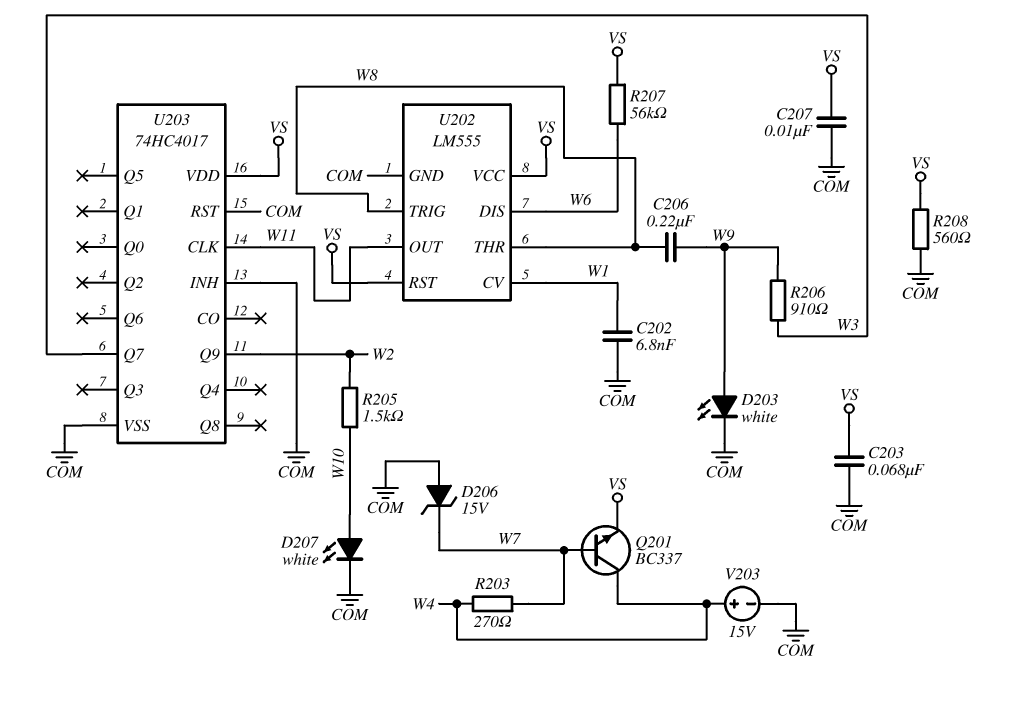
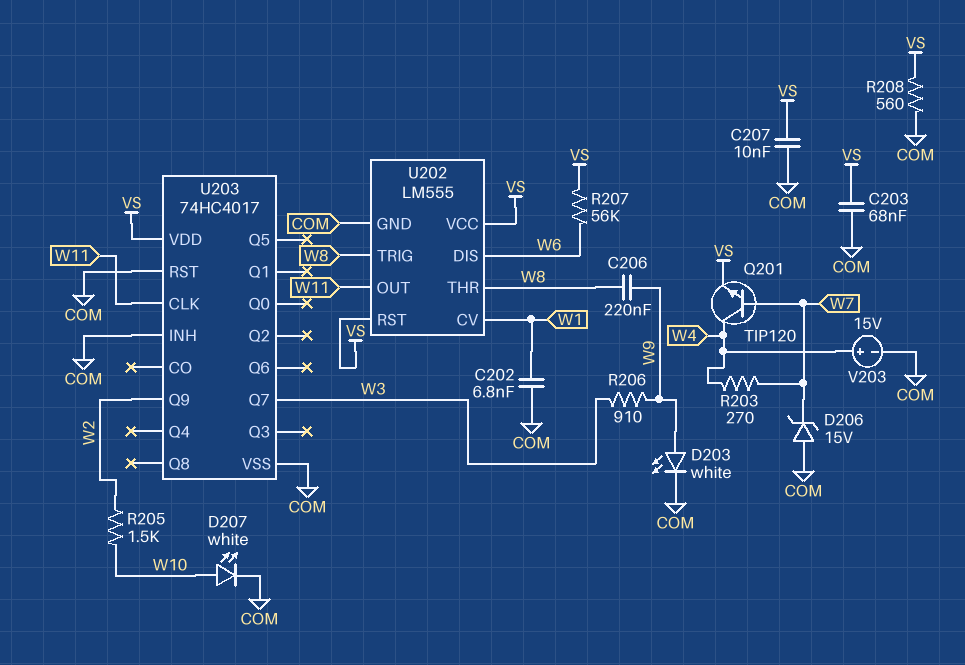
Q201: NPN BC337 (B W7, C W4, E VS) -> NPN TIP120 (B W7, C W4, E VS)

